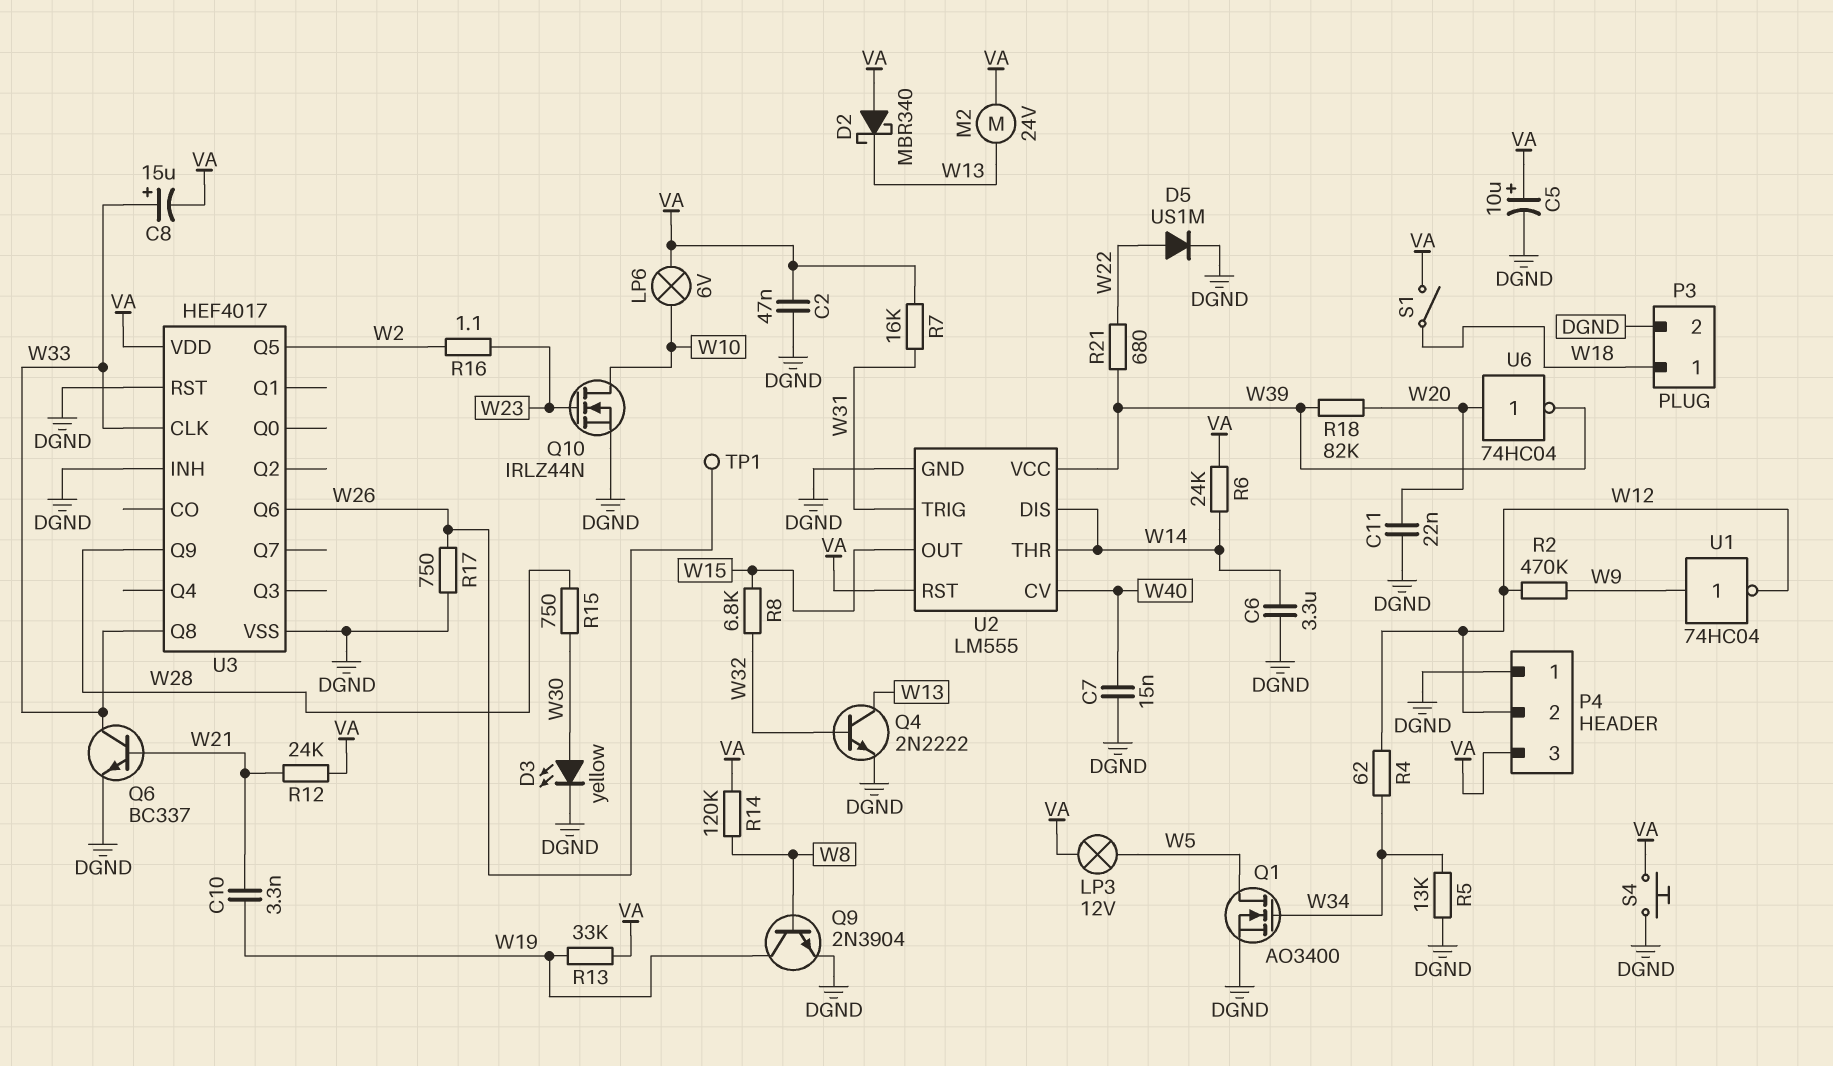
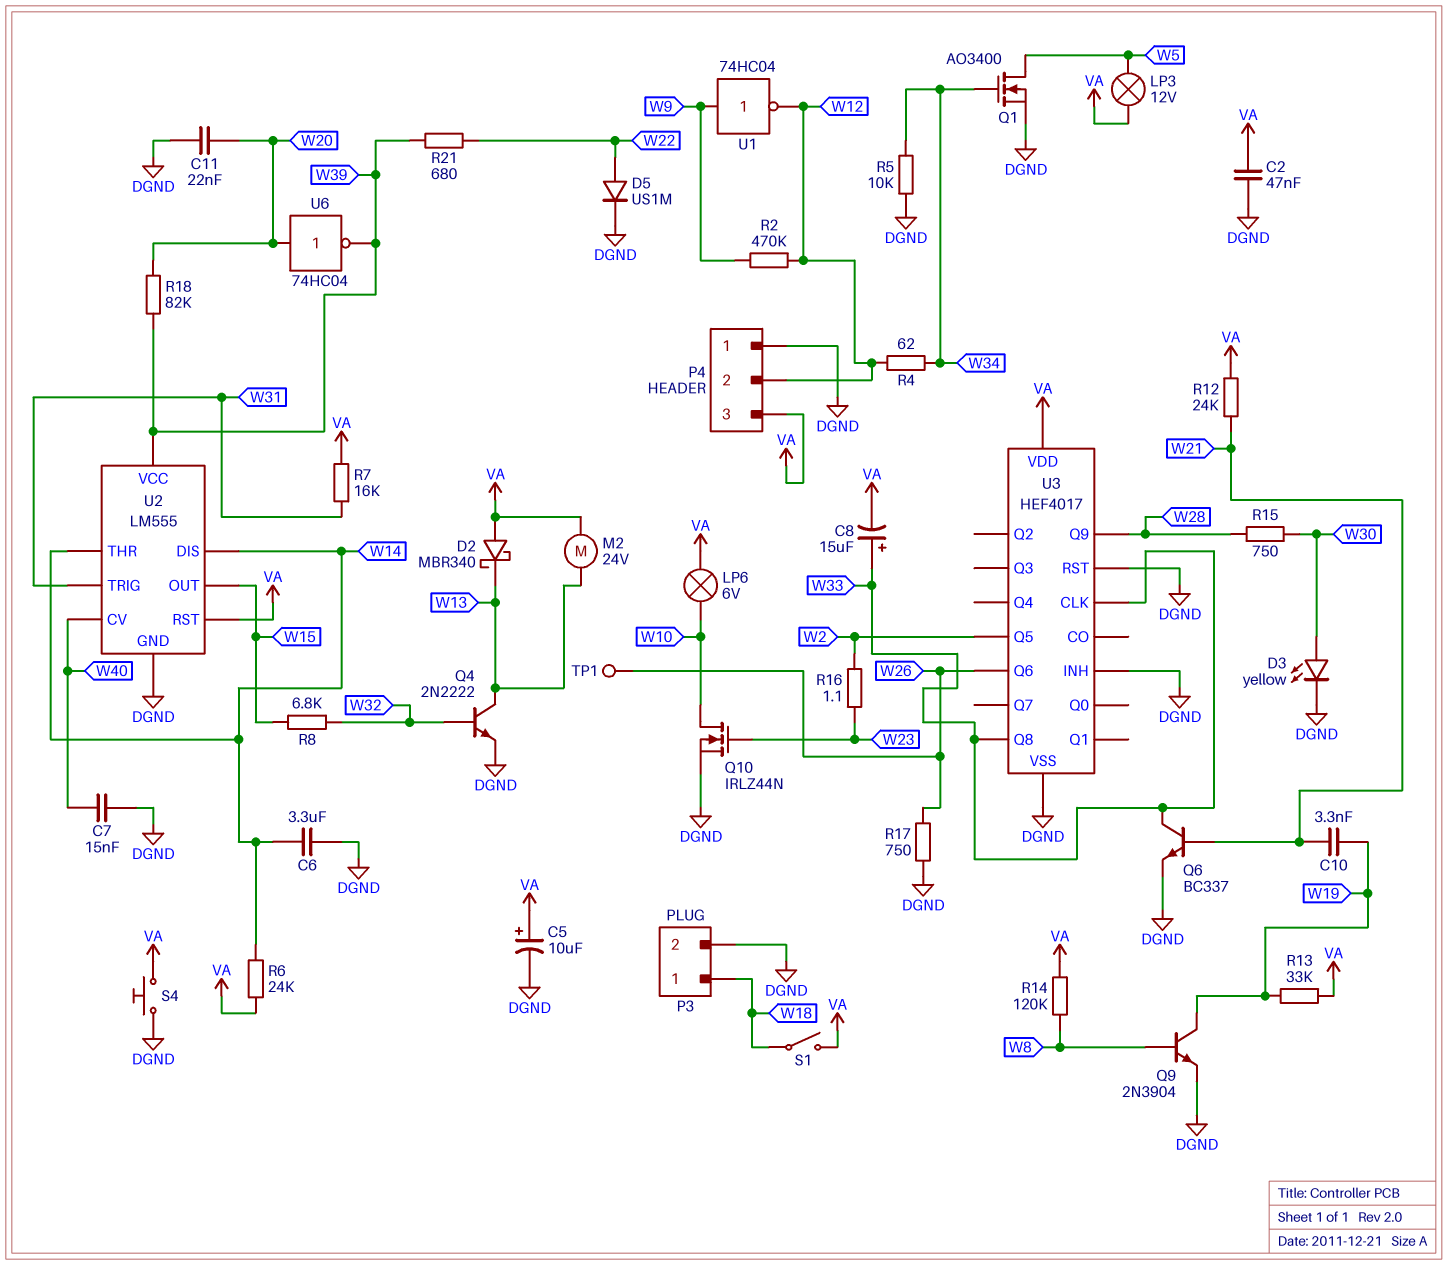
R5: 13k (DGND, W34) -> 10k (DGND, W34)

